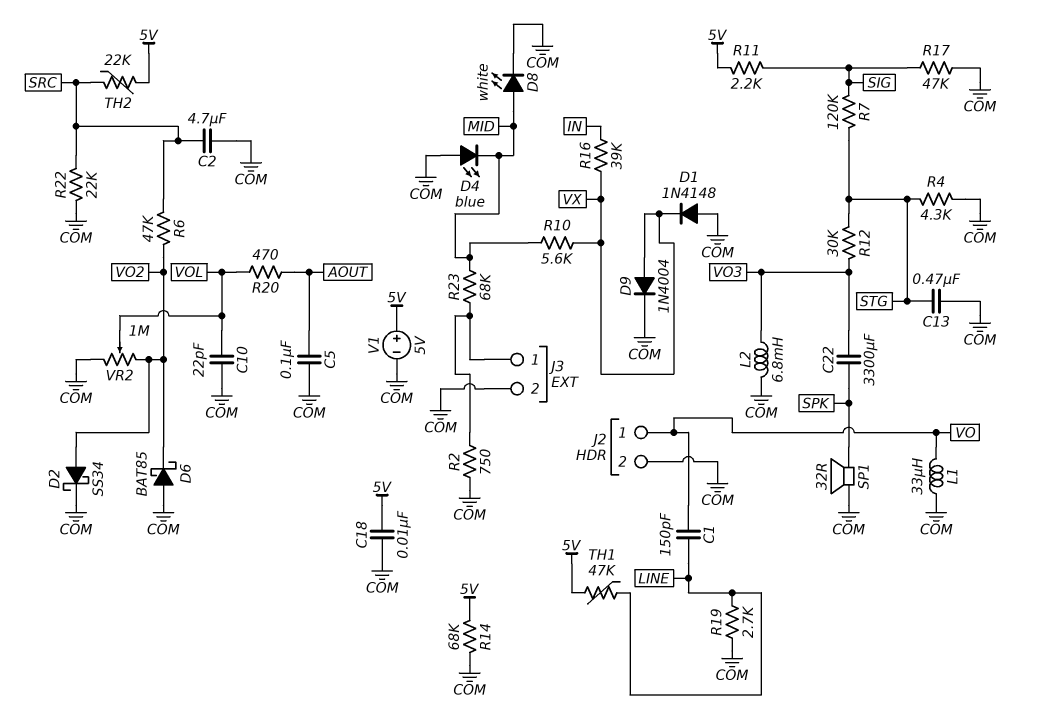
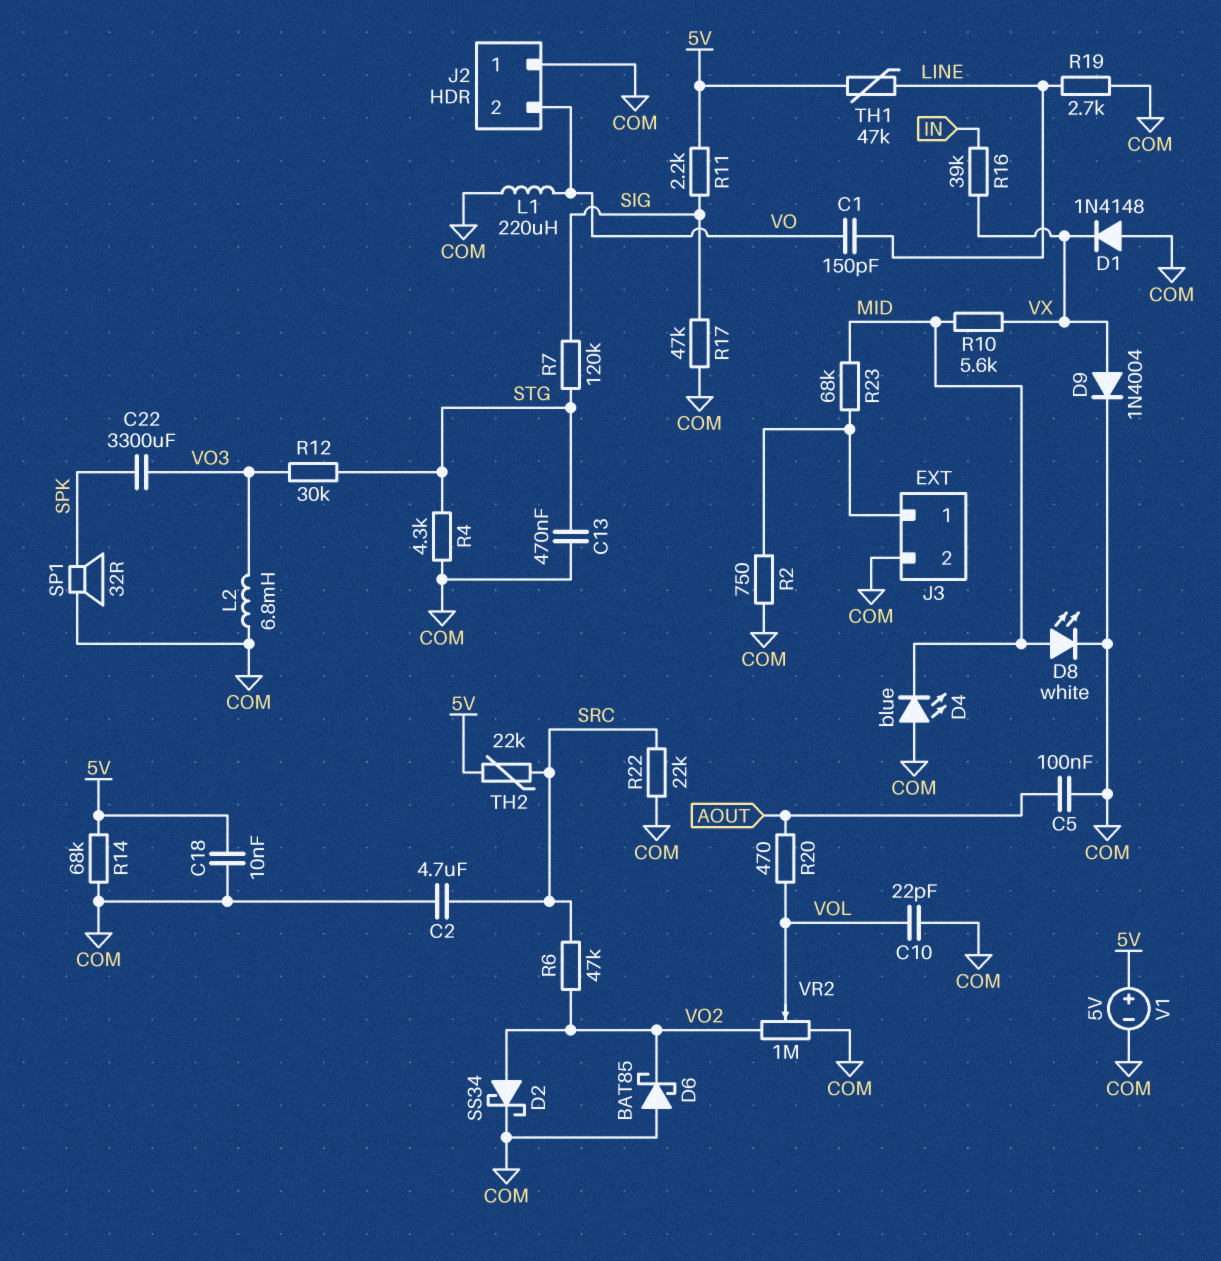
J2 pin 1: VO -> COM
J2 pin 2: COM -> VO
L1: 33uH (COM, VO) -> 220uH (COM, VO)

